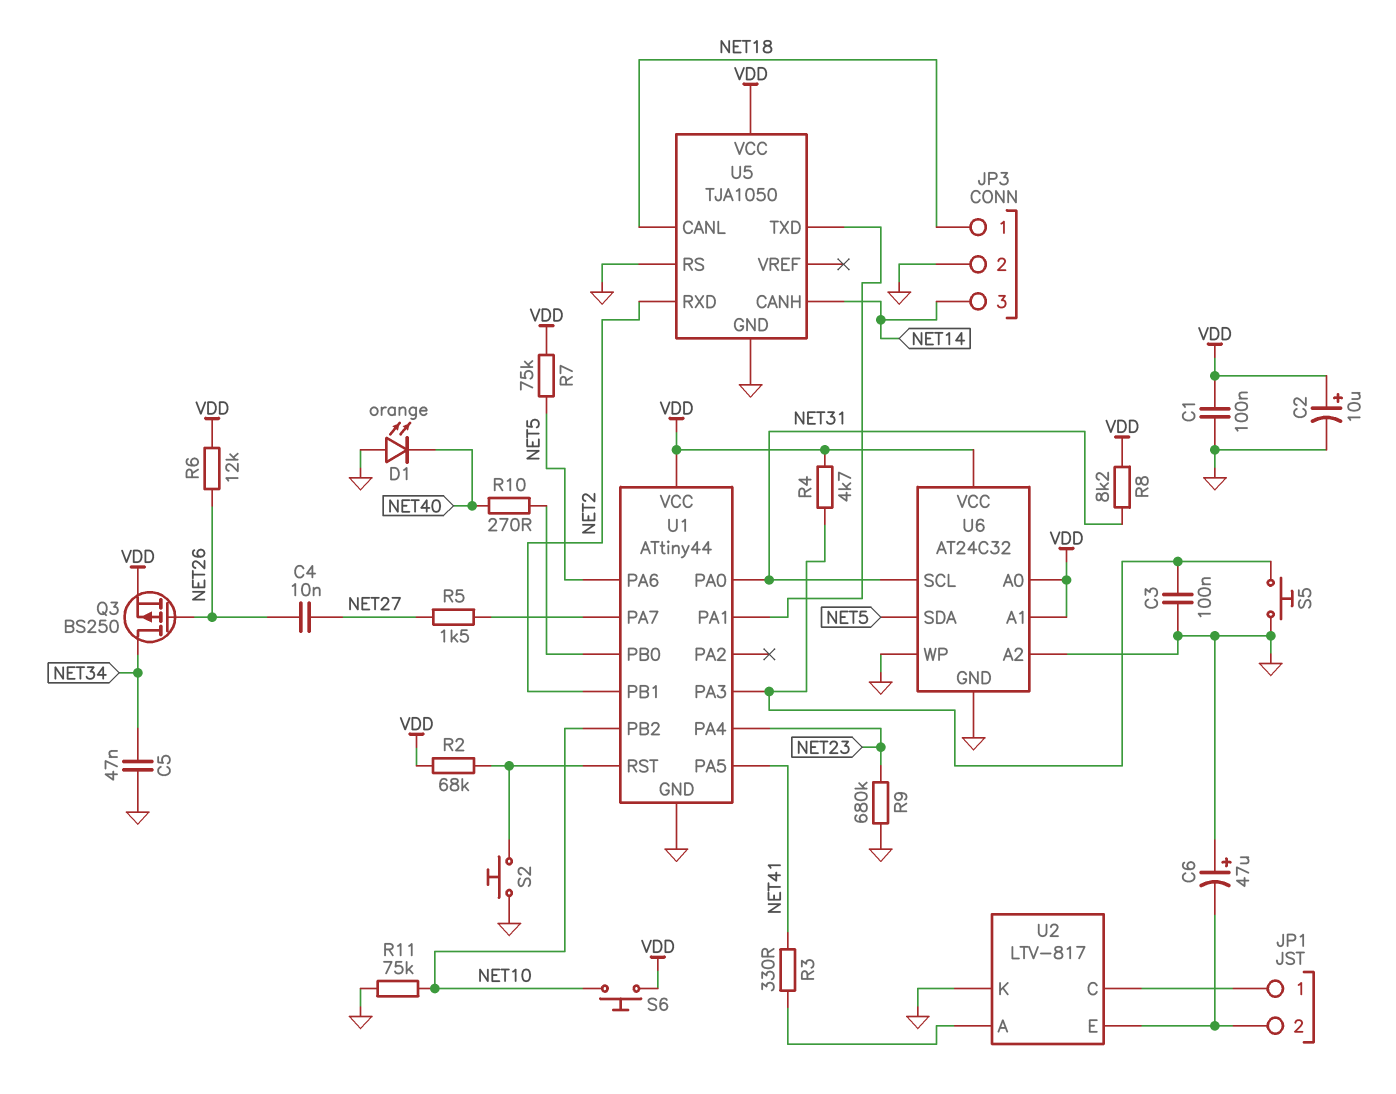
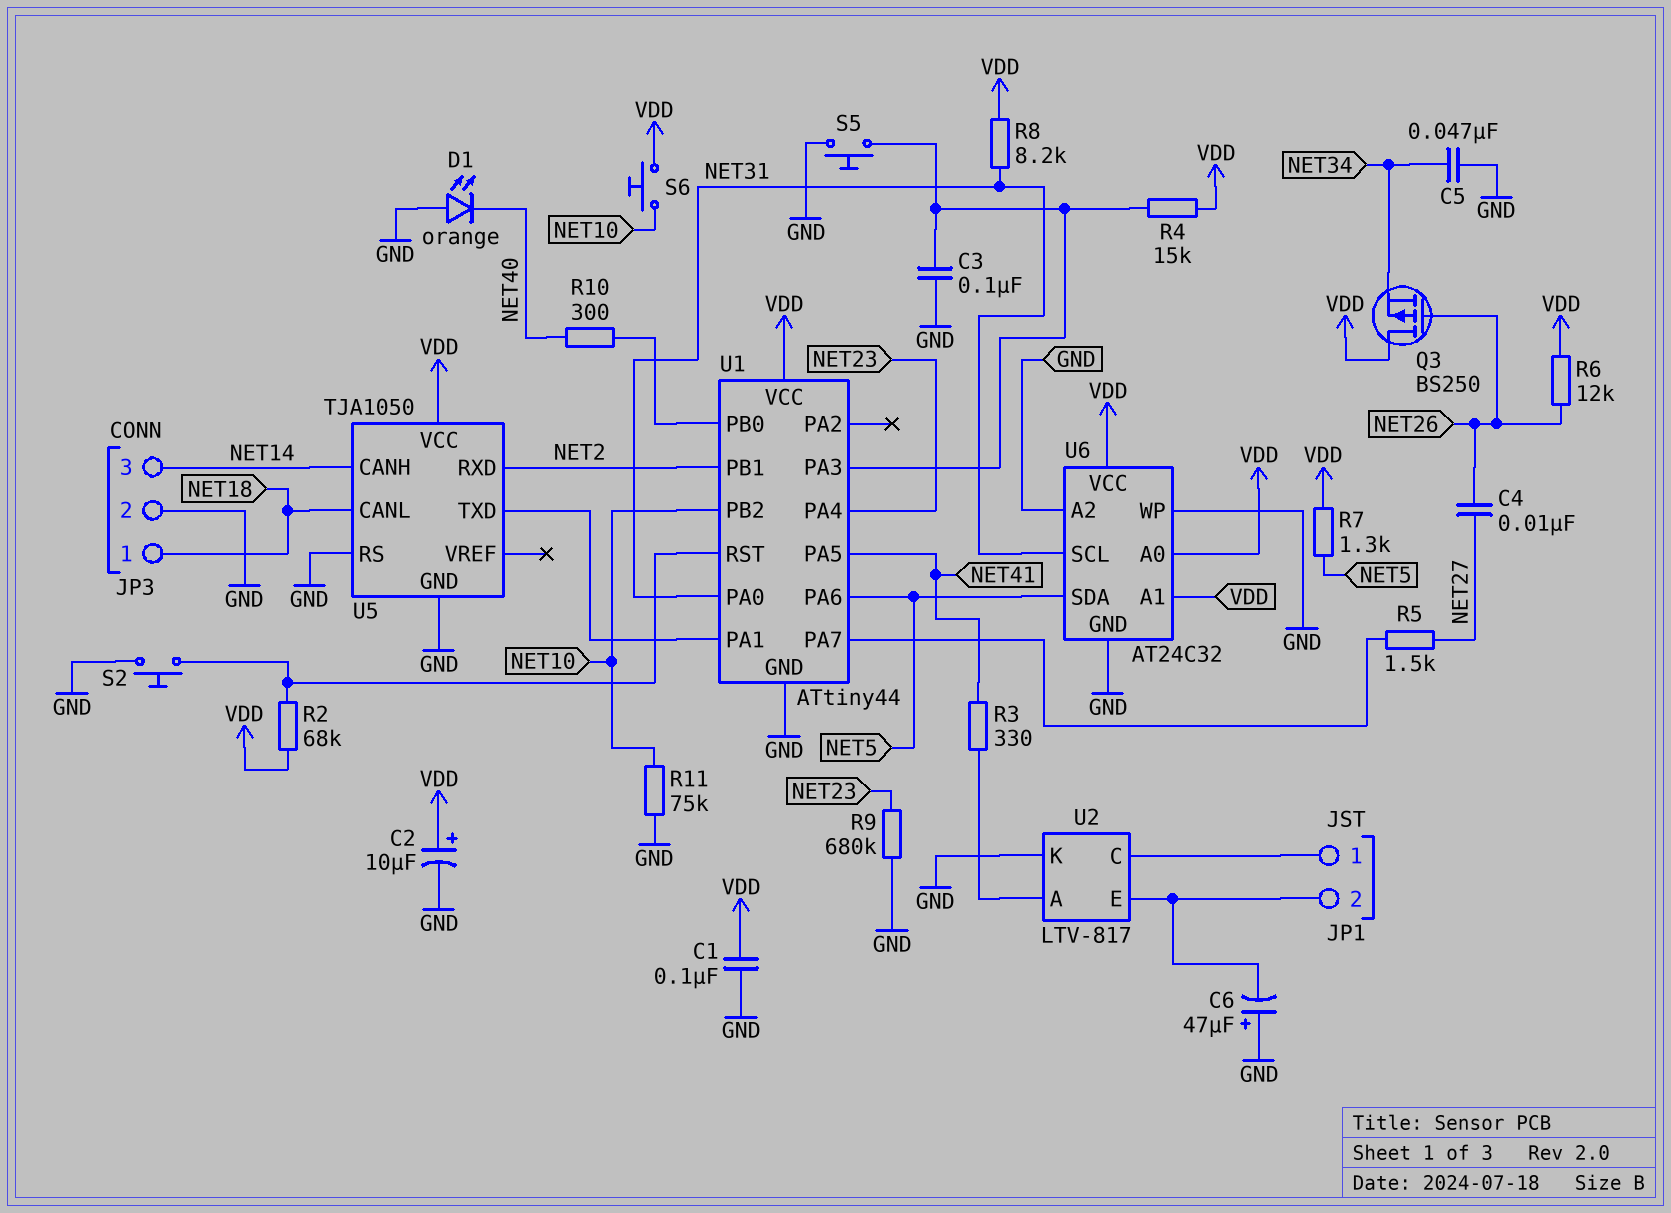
Q3: PMOS BS250 (G NET26, D NET34, S VDD) -> PMOS BS250 (G NET26, D VDD, S NET34)
R4: 4.7k (U1/PA3, VDD) -> 15k (U1/PA3, VDD)
R7: 75k (NET5, VDD) -> 1.3k (NET5, VDD)
R10: 270 (NET40, U1/PB0) -> 300 (NET40, U1/PB0)

